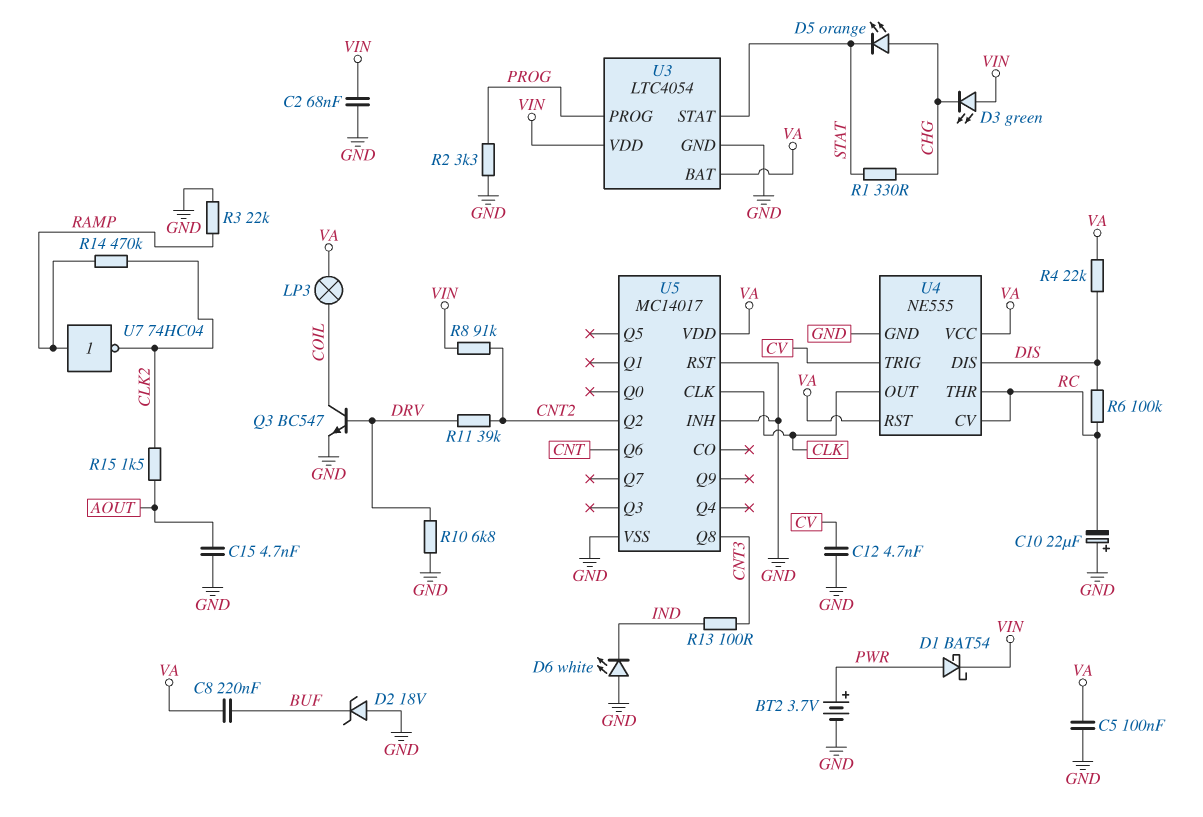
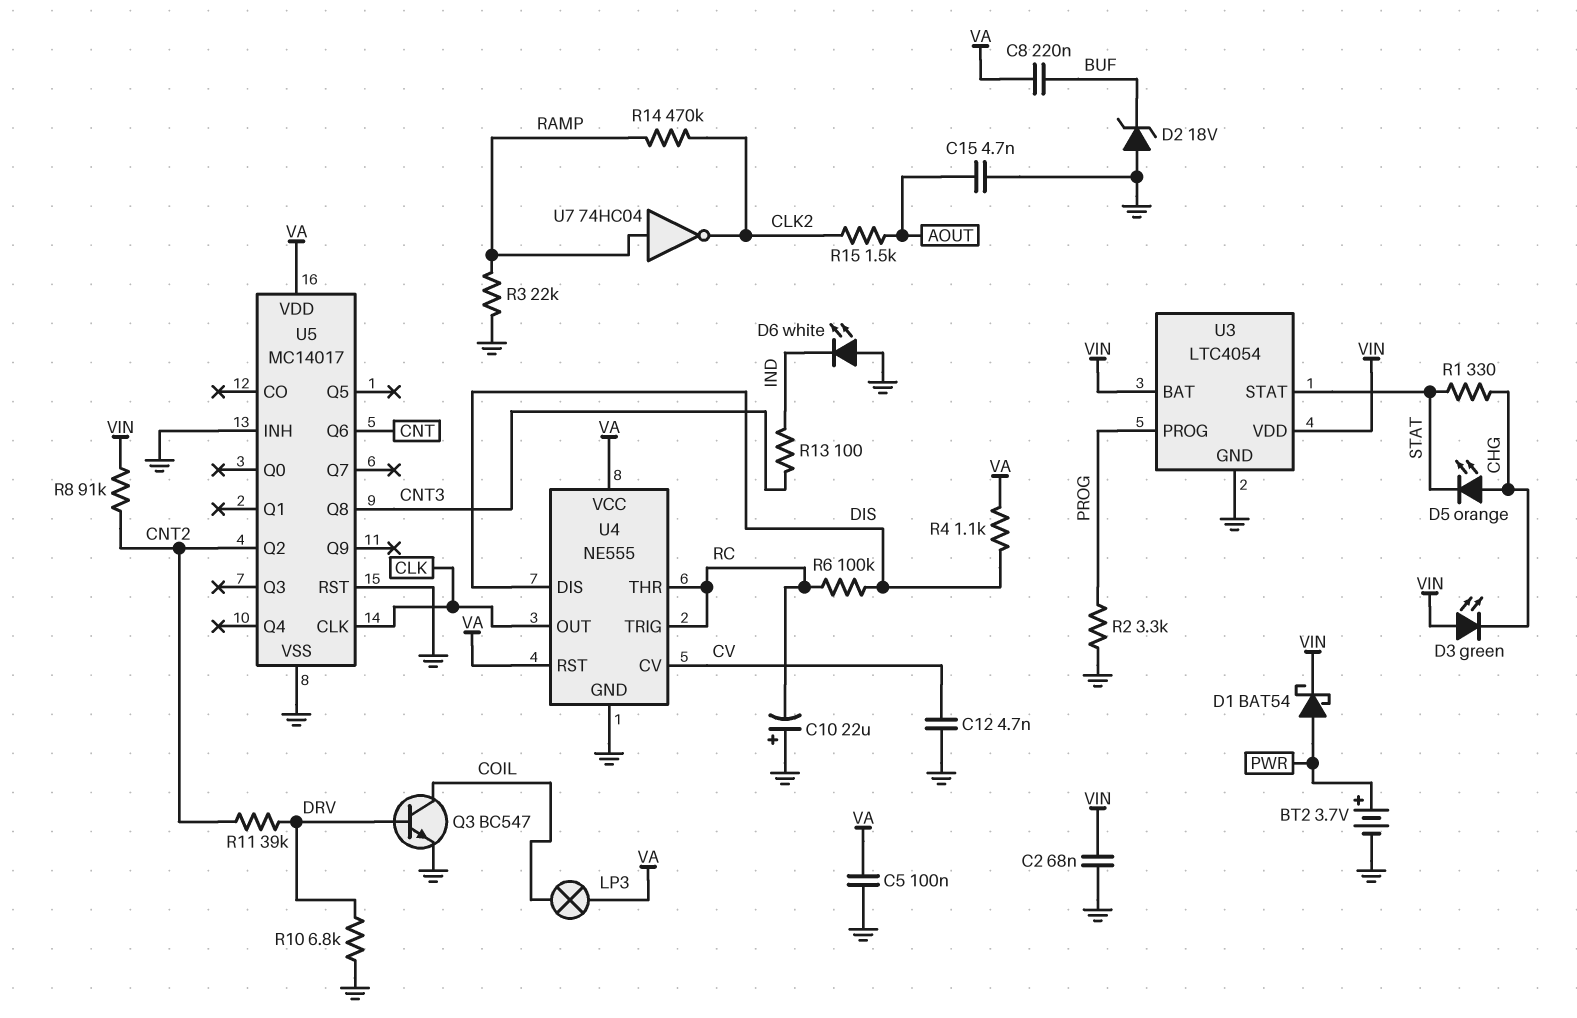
R4: 22k (DIS, VA) -> 1.1k (DIS, VA)
U3 pin BAT: VA -> VIN
U4 pin CV: RC -> CV
U4 pin TRIG: CV -> RC

